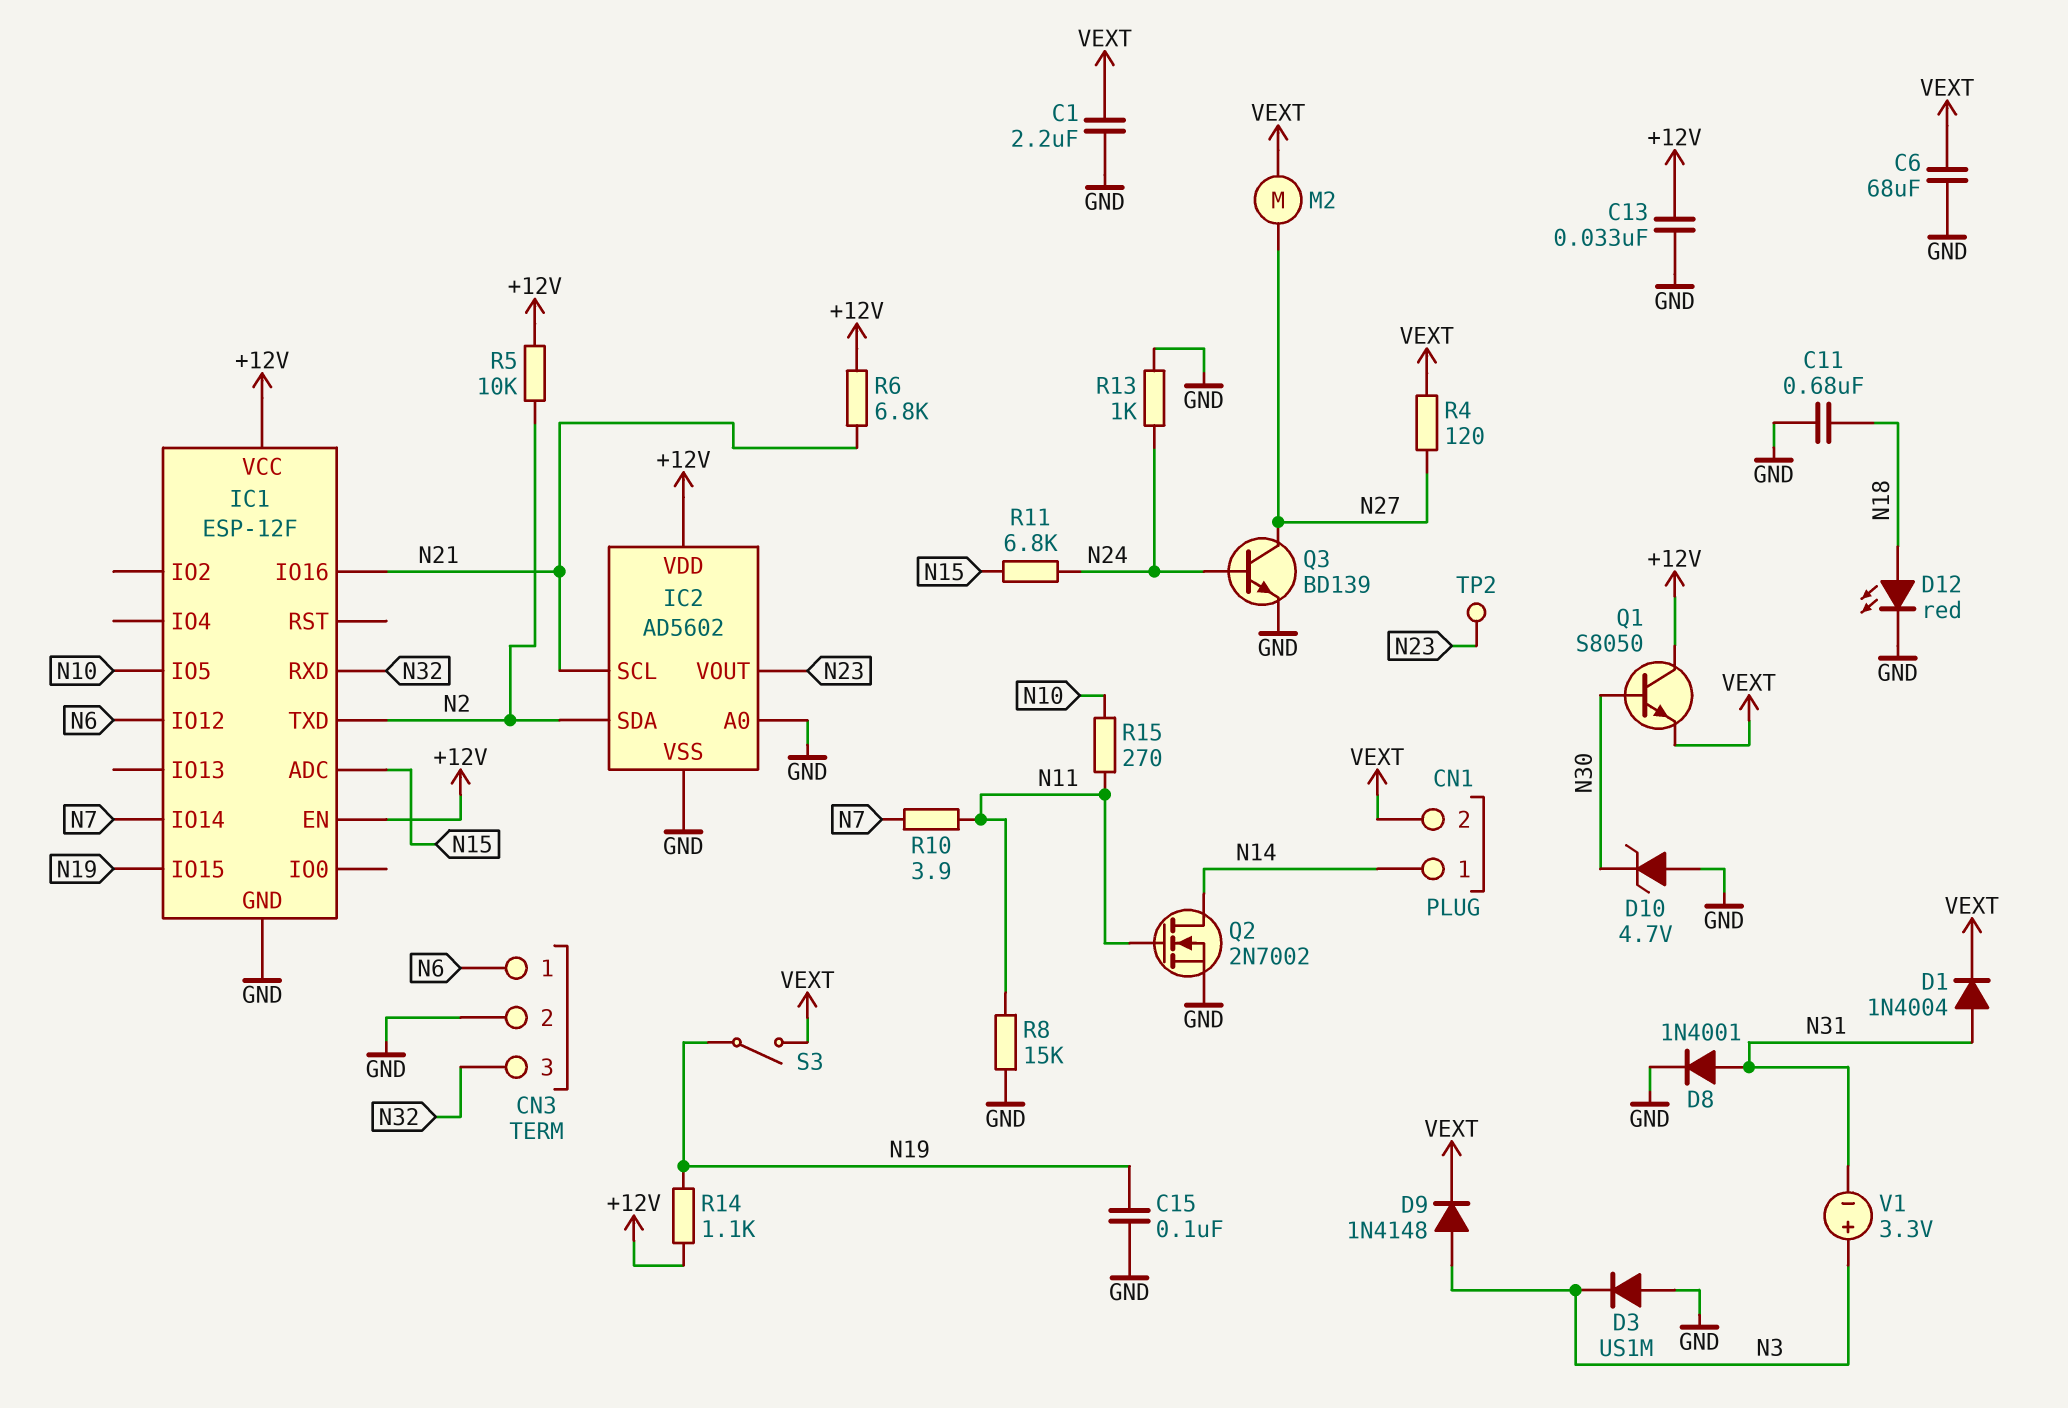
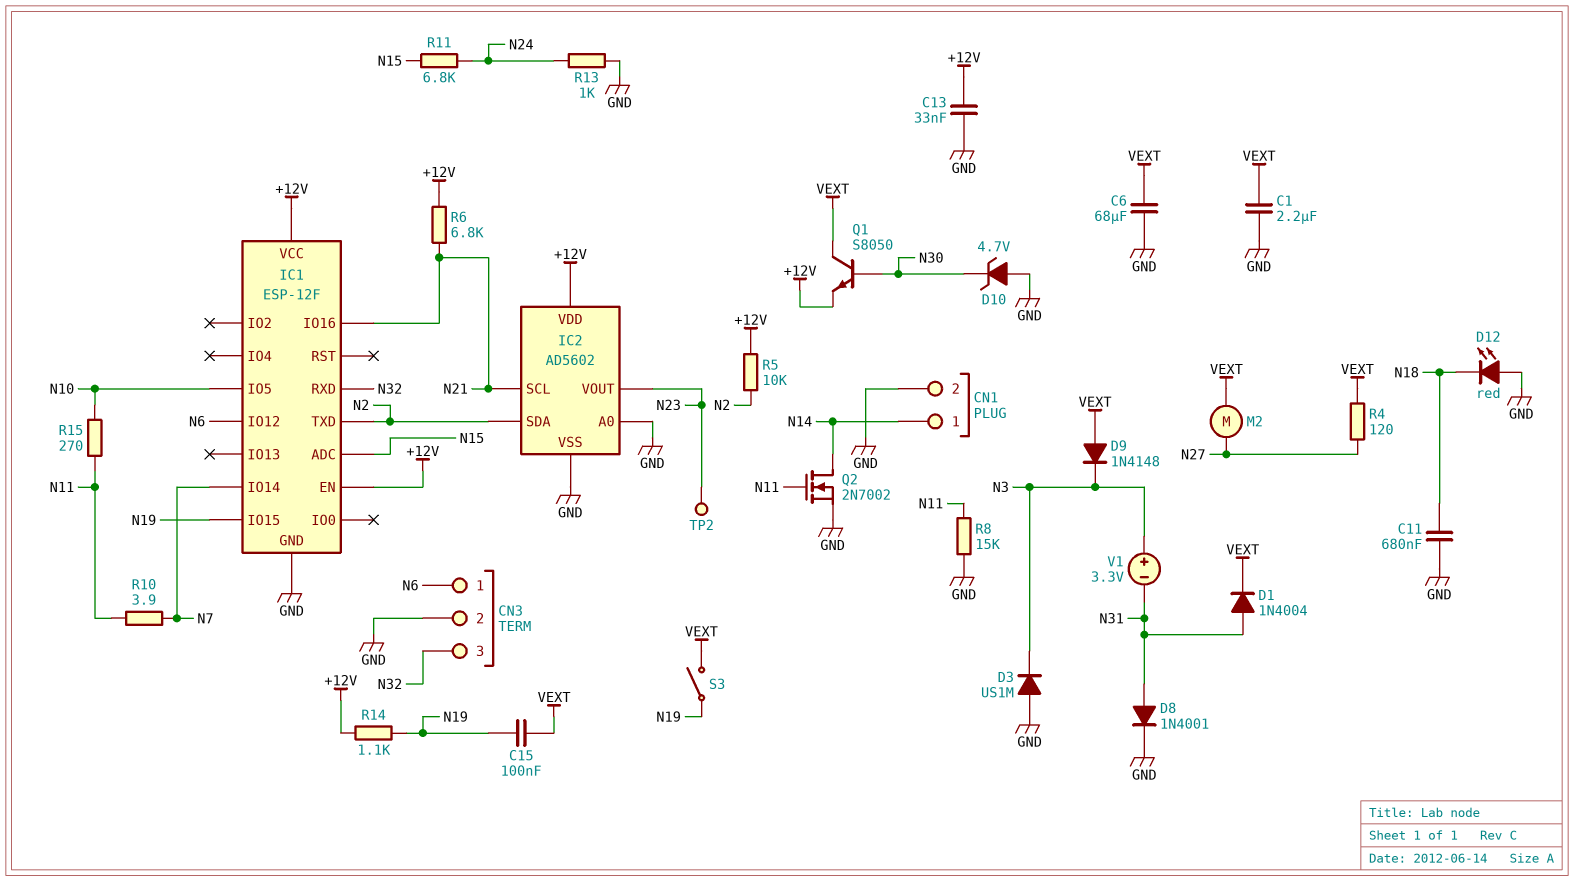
C15: 100nF (GND, N19) -> 100nF (N19, VEXT)
CN1 pin 2: VEXT -> GND
D9: diode 1N4148 (A N3, K VEXT) -> diode 1N4148 (A VEXT, K N3)
D12: LED red (A N18, K GND) -> LED red (A GND, K N18)
Q1: NPN S8050 (B N30, C +12V, E VEXT) -> NPN S8050 (B N30, C VEXT, E +12V)
Q3: NPN BD139 (B N24, C N27, E GND) -> none

